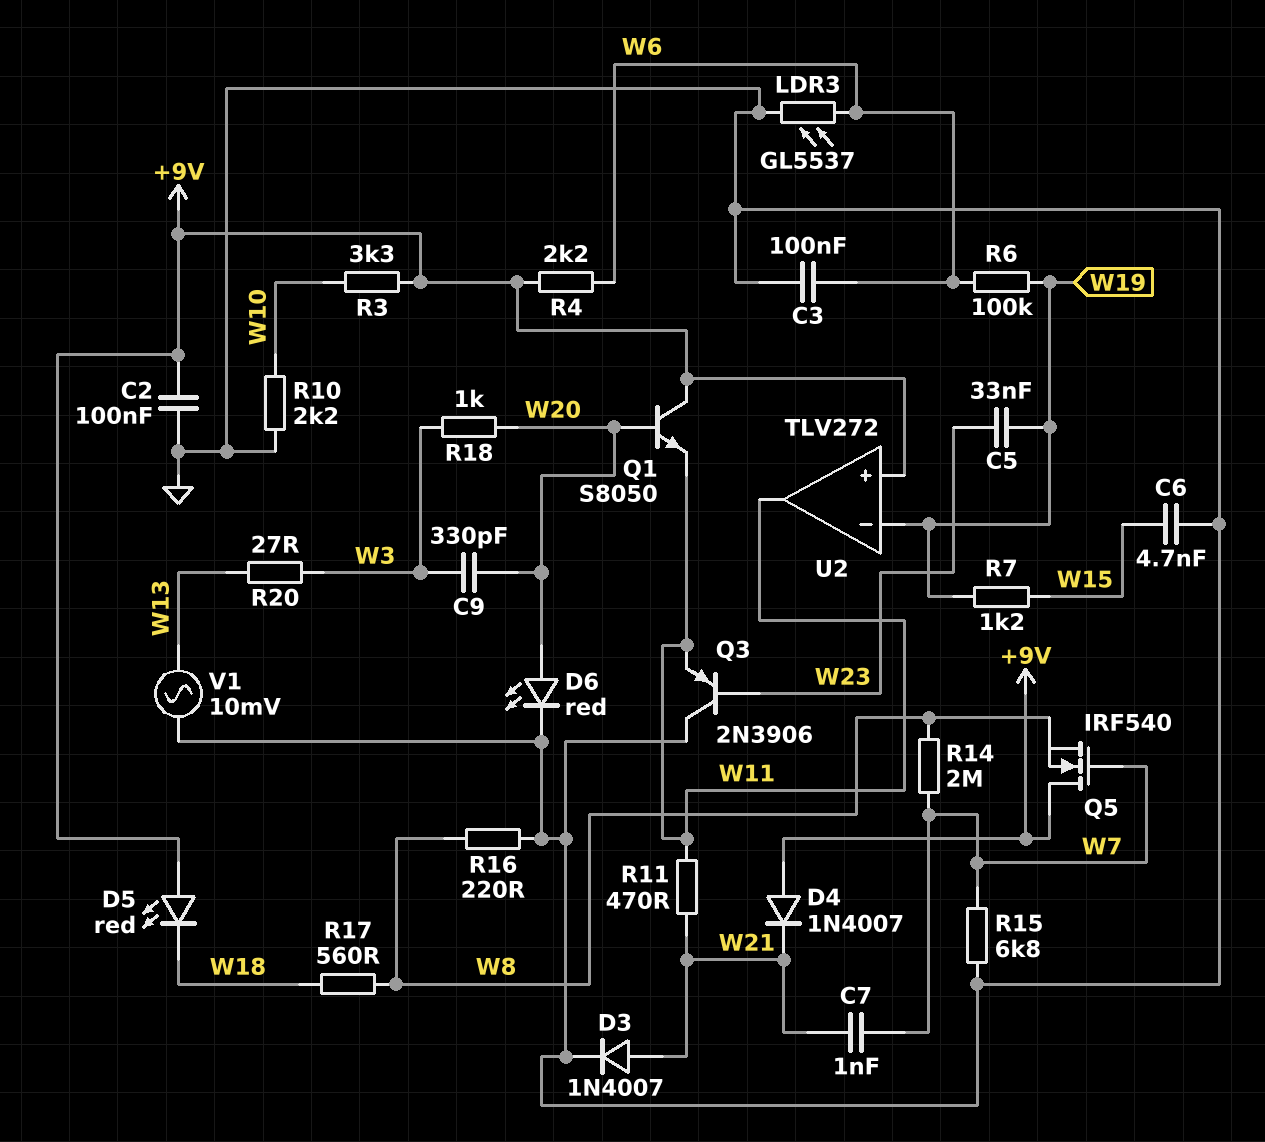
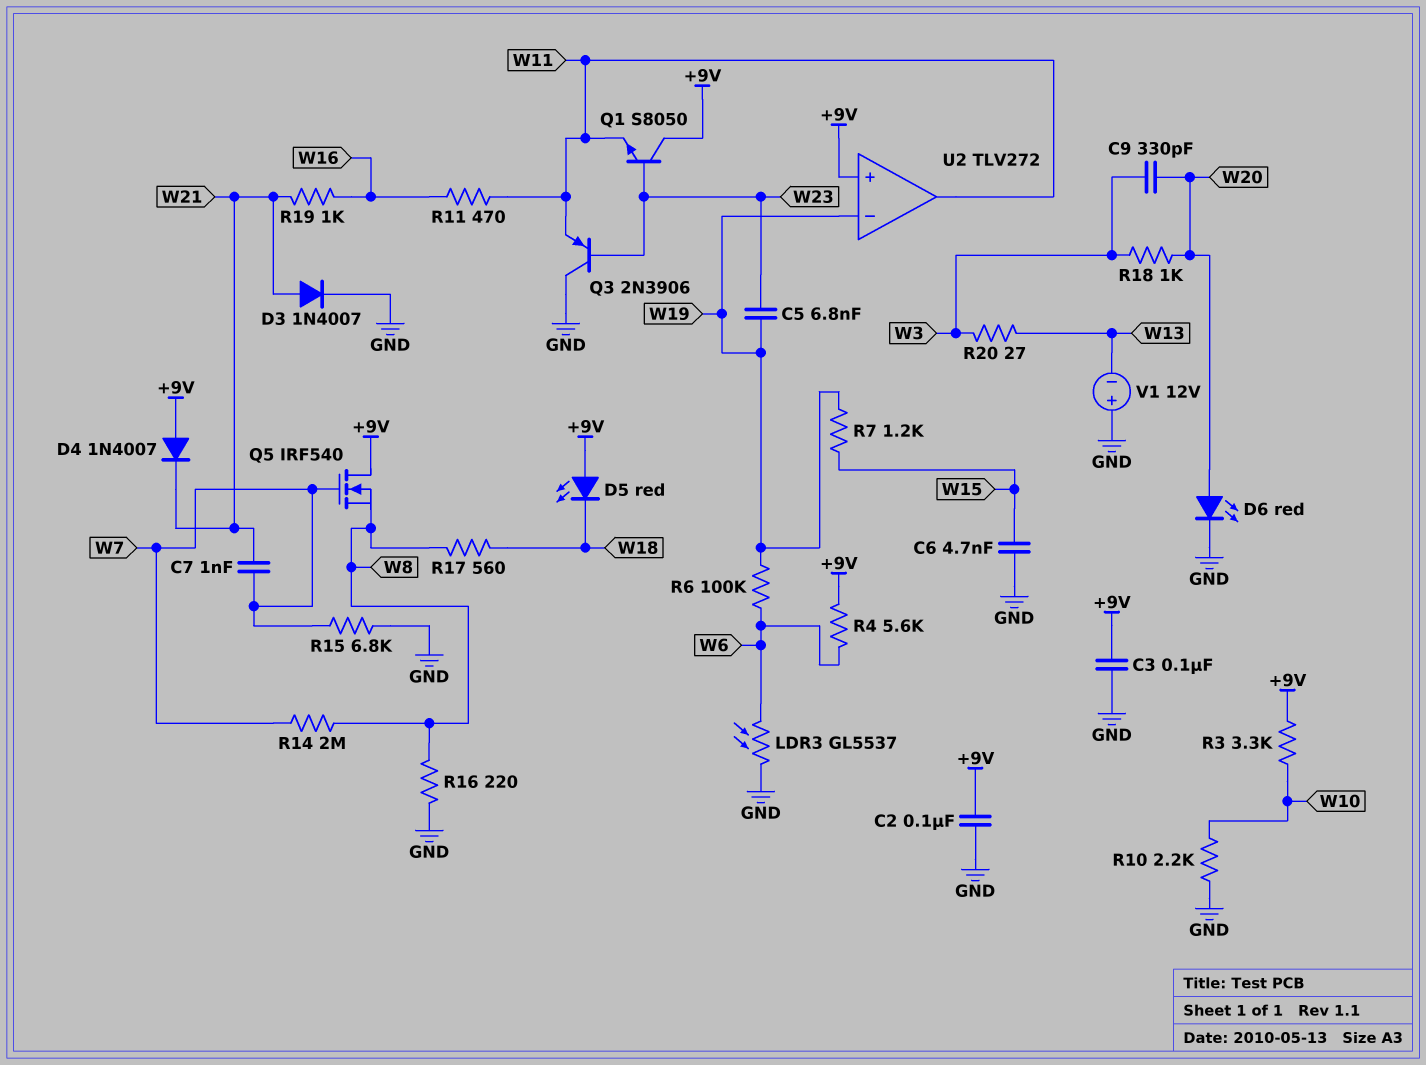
C3: 100nF (GND, W6) -> 100nF (+9V, GND)
C5: 33nF (W19, W23) -> 6.8nF (W19, W23)
Q1: NPN S8050 (B W20, C +9V, E W11) -> NPN S8050 (B W23, C +9V, E W11)
R4: 2.2k (+9V, W6) -> 5.6k (+9V, W6)
R11: 470 (W11, W21) -> 470 (W11, W16)
R19: none -> 1k (W16, W21)
V1: AC 10mV (GND, W13) -> 12V (plus GND, minus W13)

